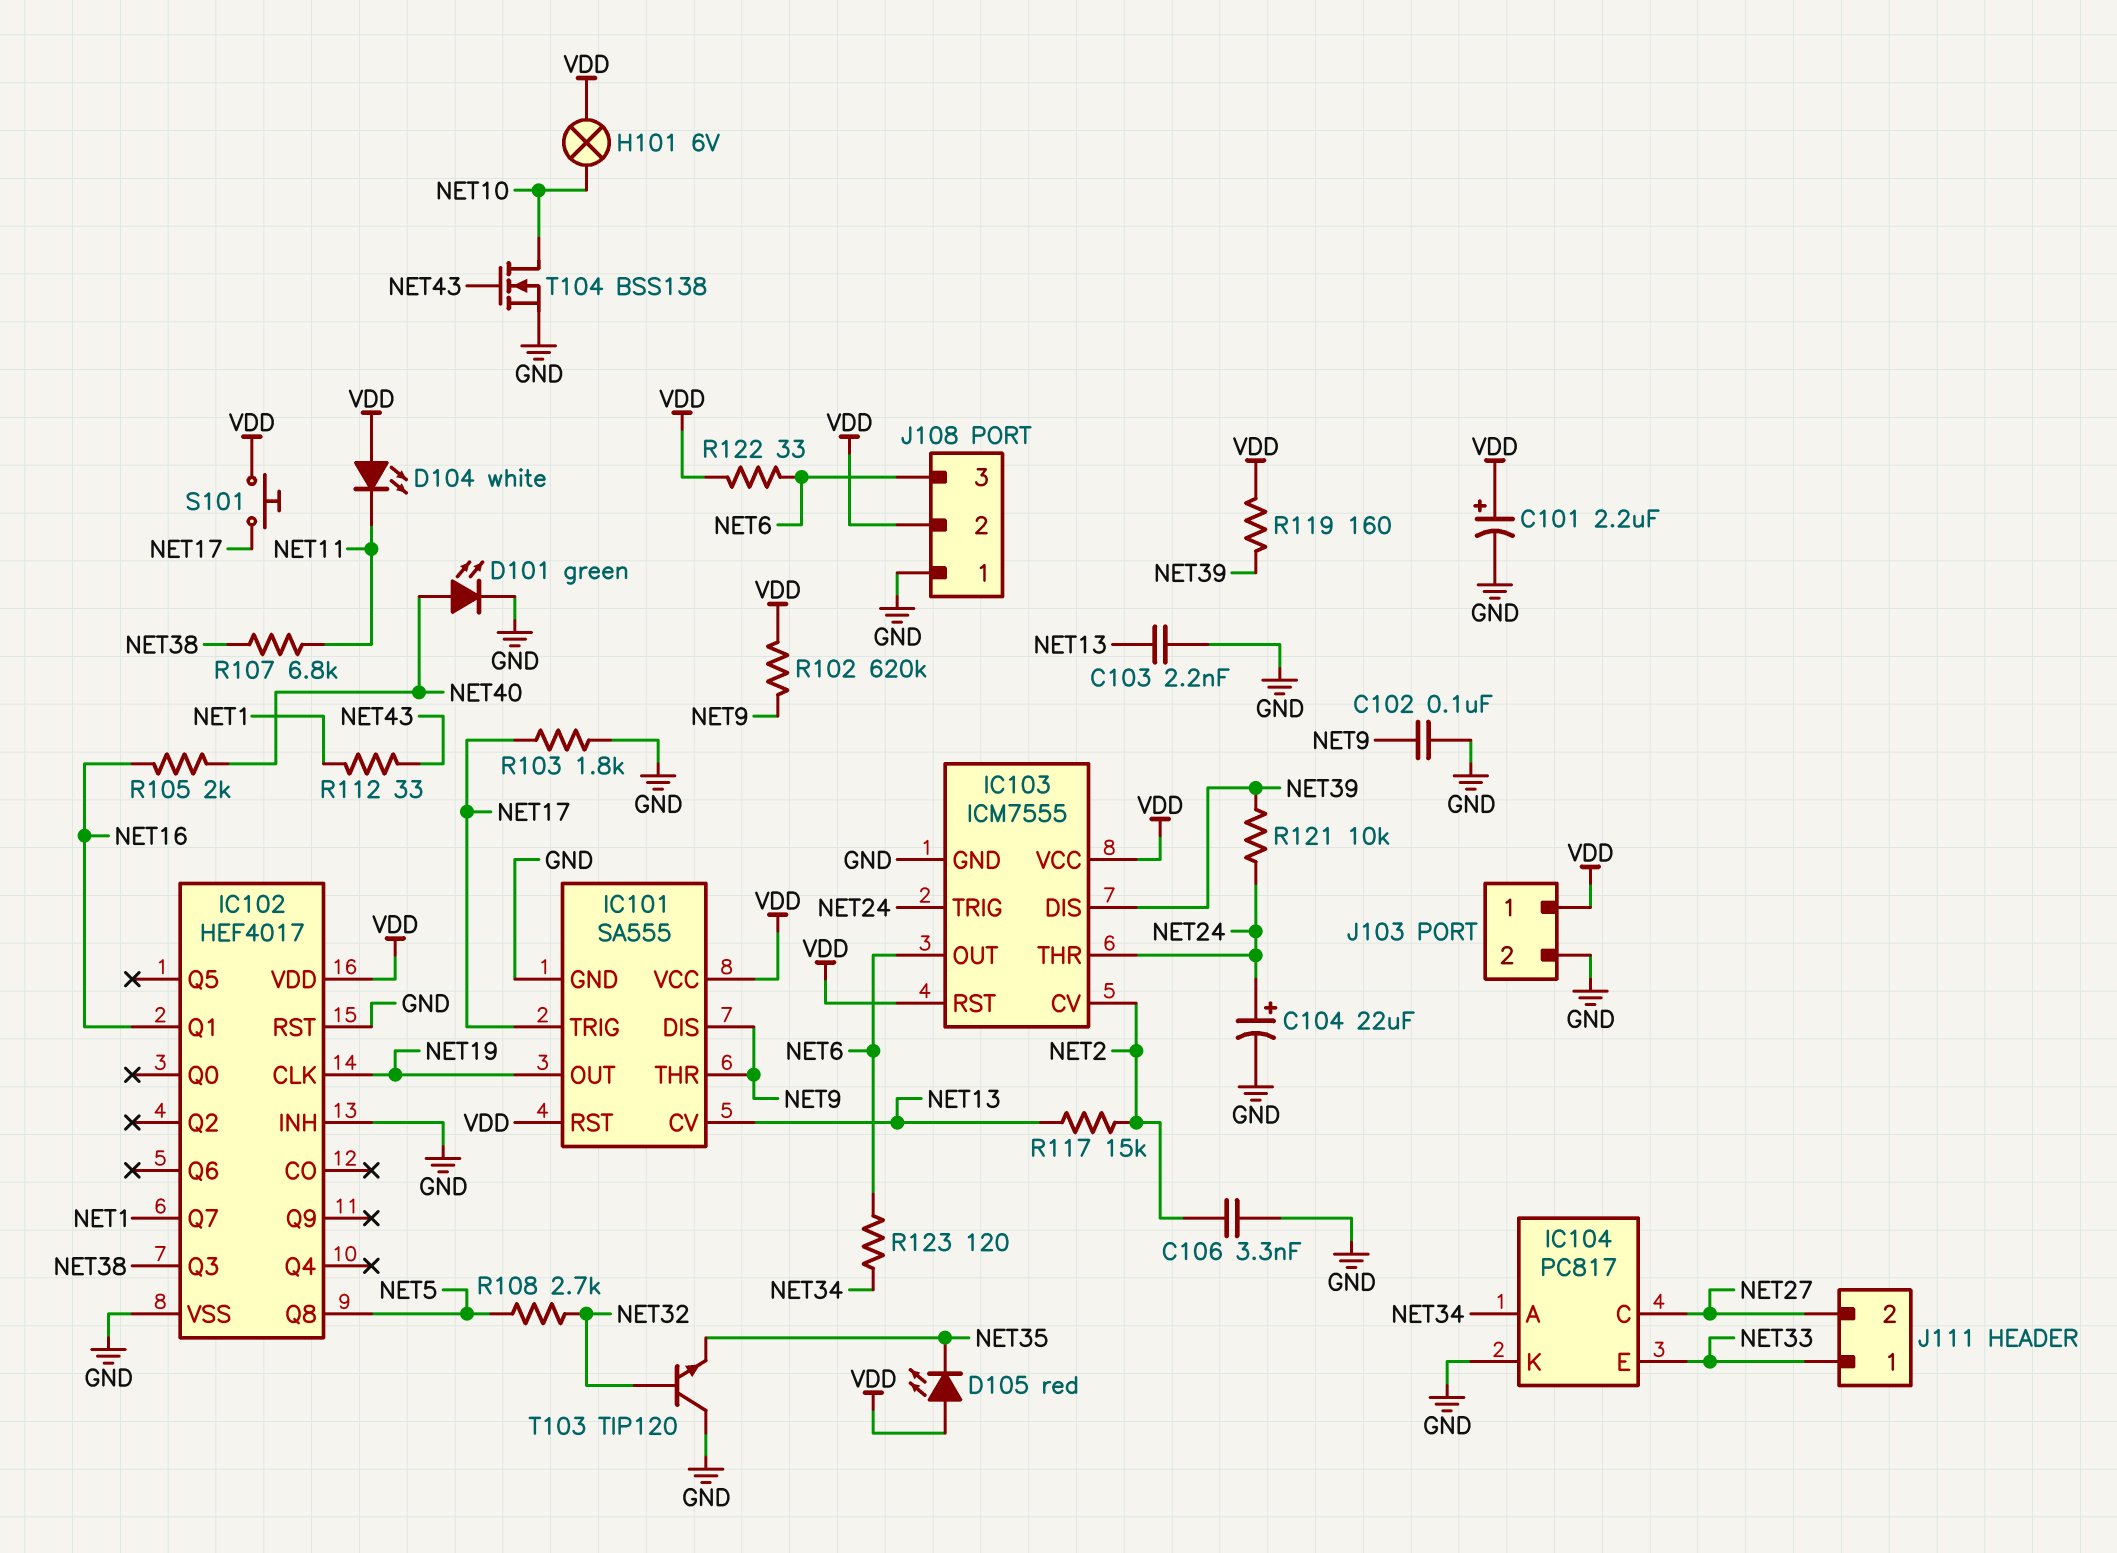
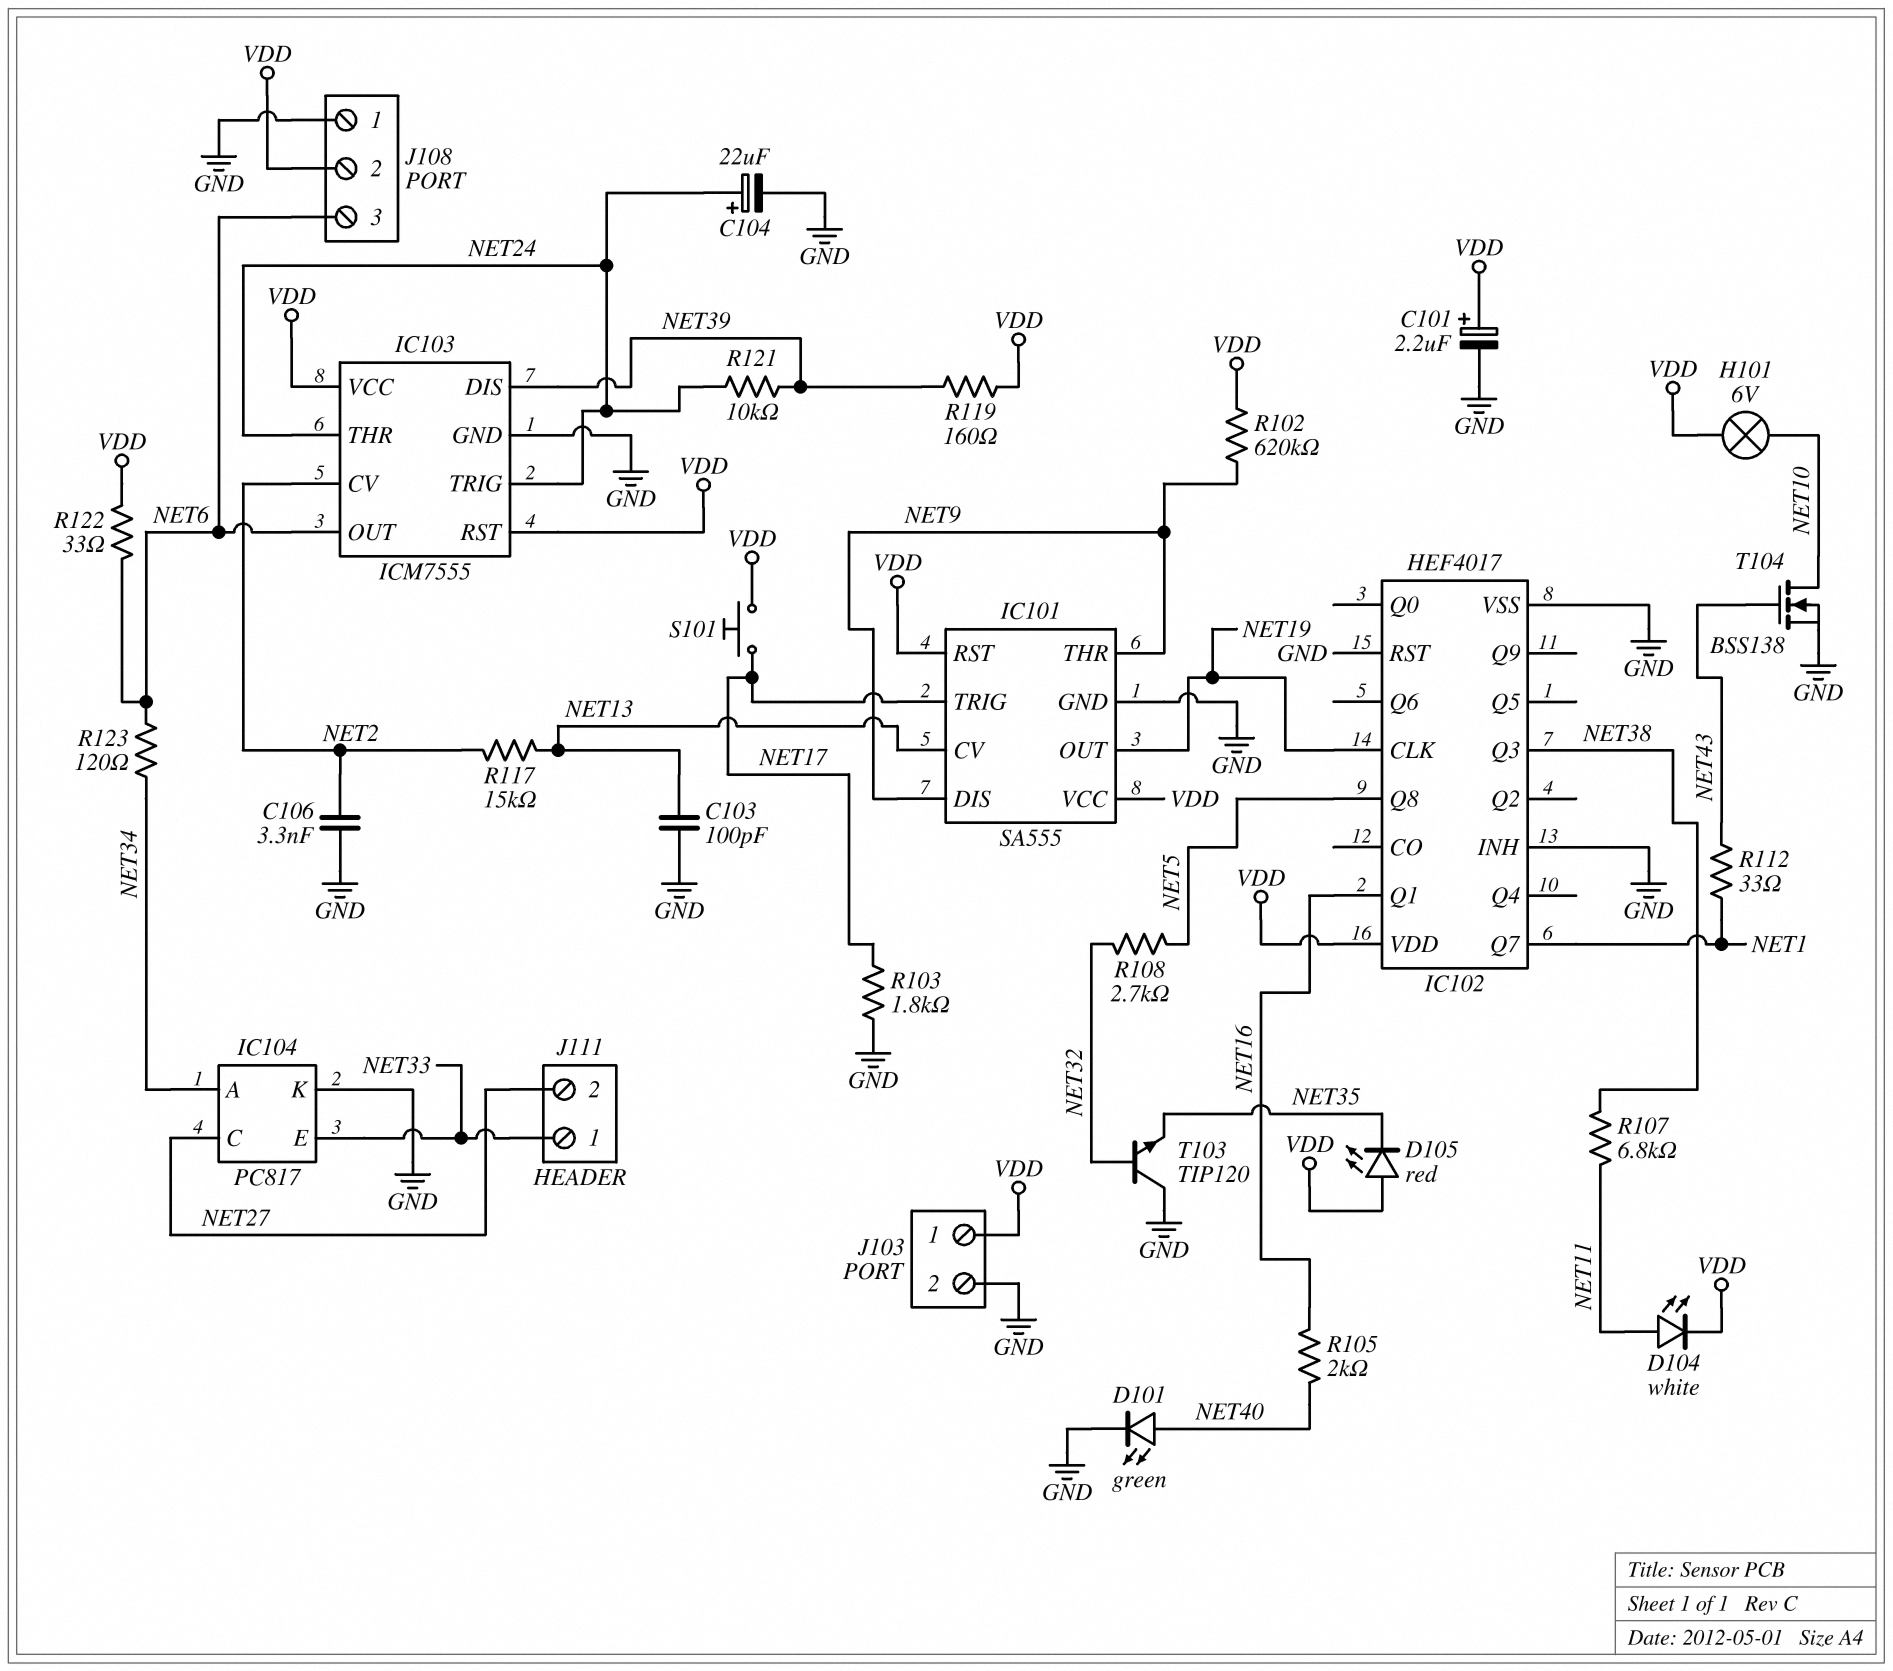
C102: 100nF (GND, NET9) -> none
C103: 2.2nF (GND, NET13) -> 100pF (GND, NET13)
D104: LED white (A VDD, K NET11) -> LED white (A NET11, K VDD)

